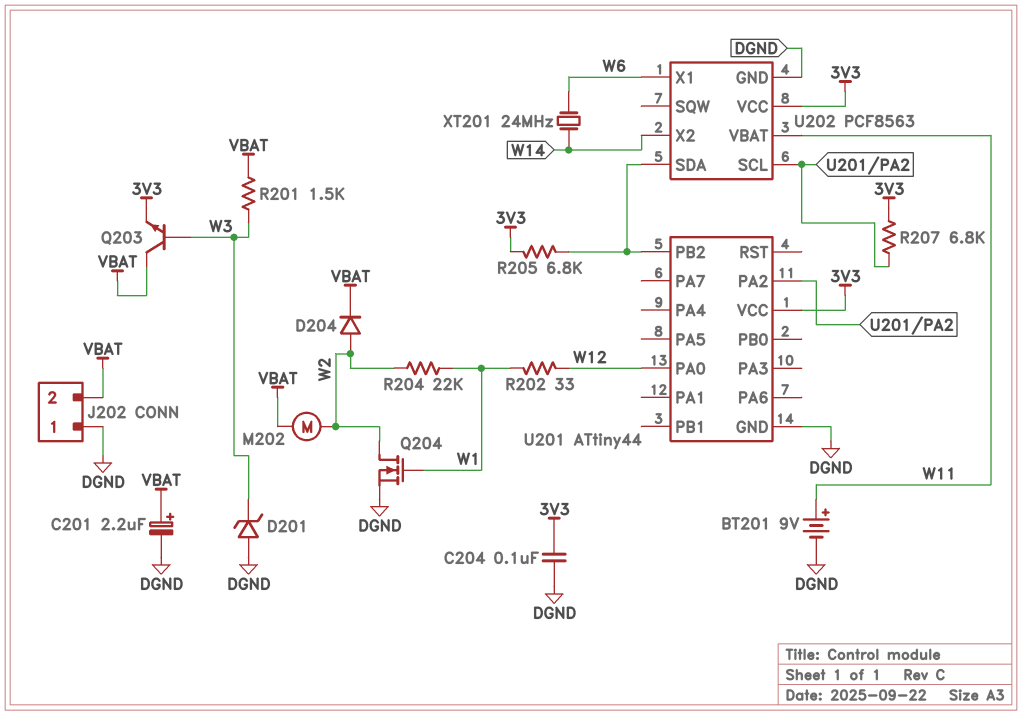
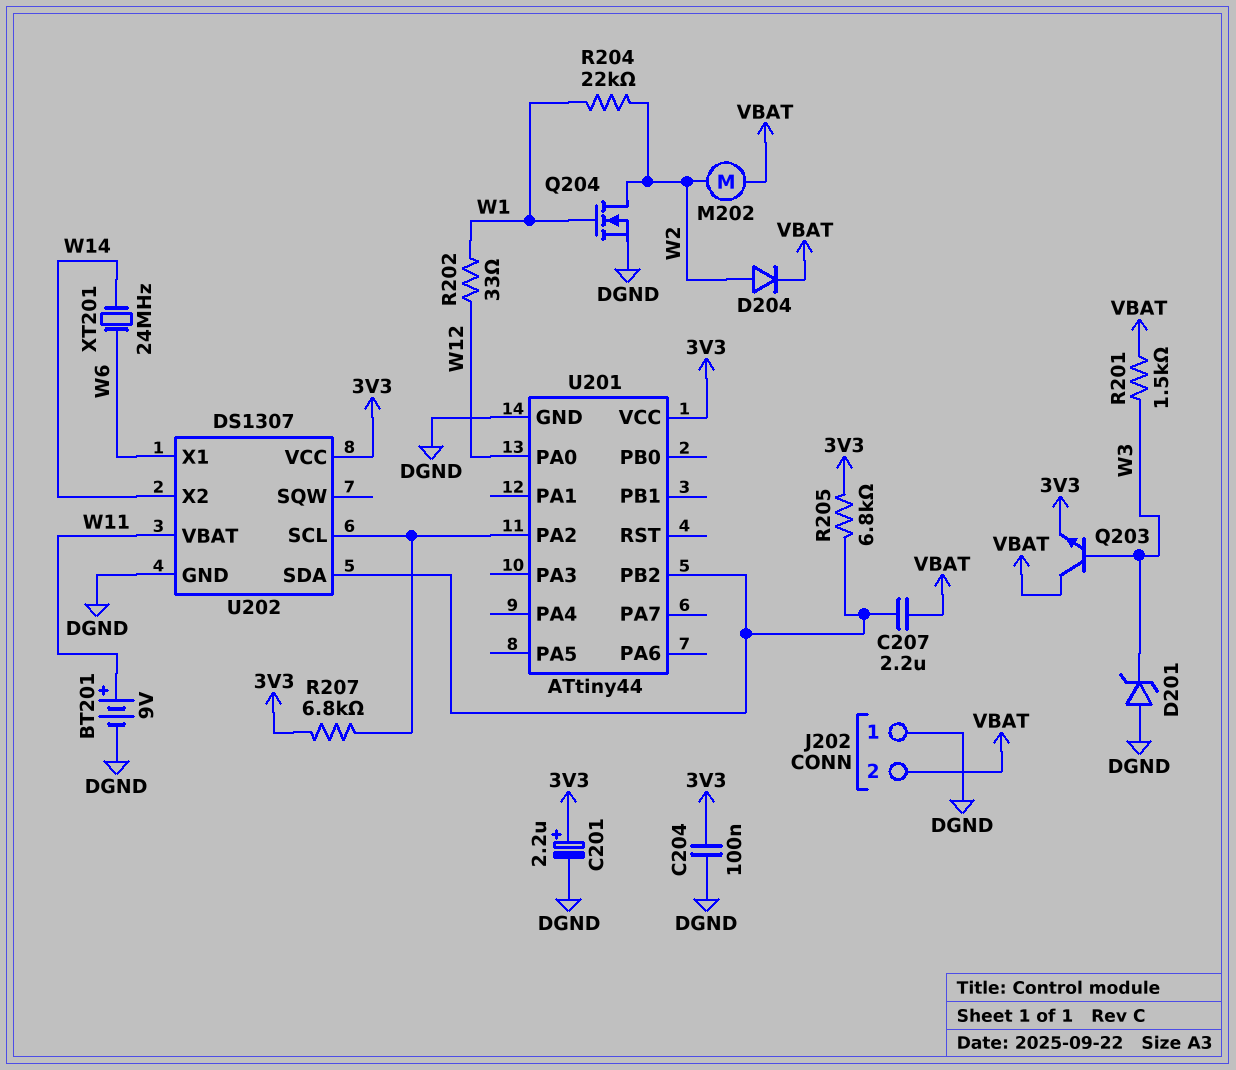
C201: 2.2uF (plus VBAT, minus DGND) -> 2.2uF (plus 3V3, minus DGND)
C207: none -> 2.2uF (U201/PB2, VBAT)
U202: PCF8563 -> DS1307

